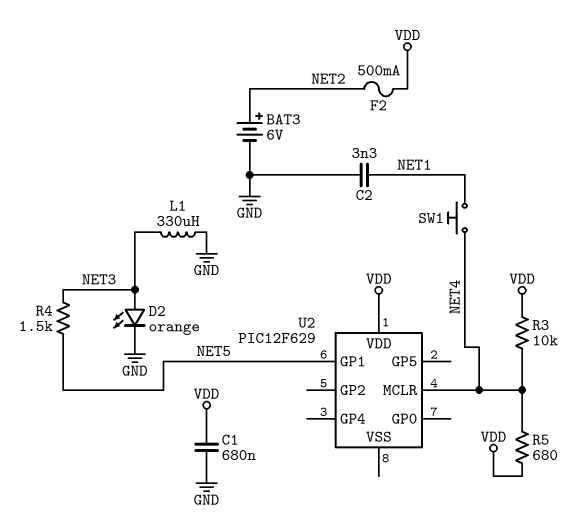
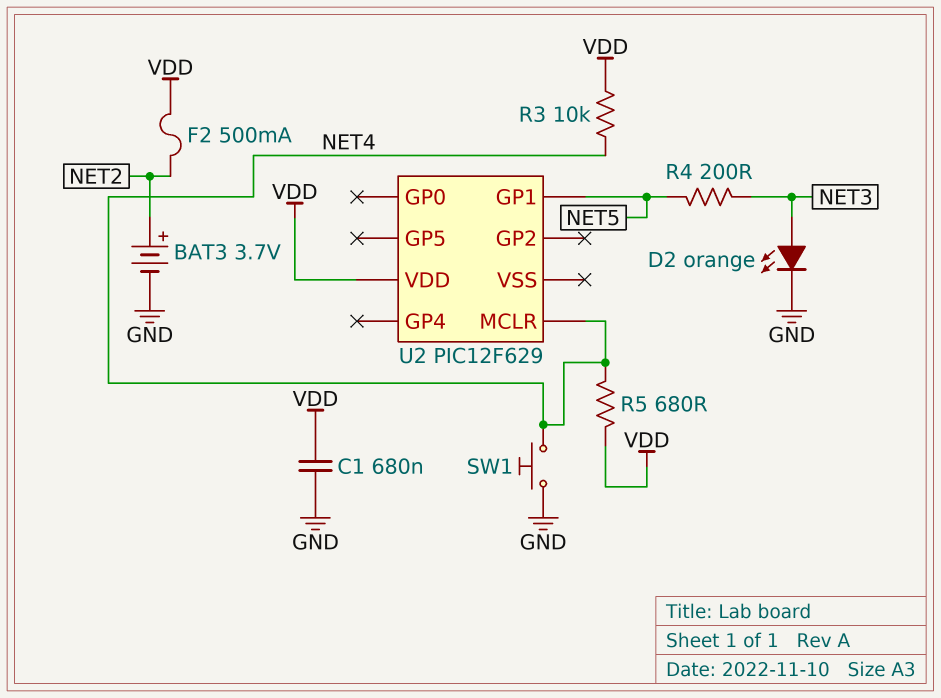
BAT3: 6V (plus NET2, minus GND) -> 3.7V (plus NET2, minus GND)
C2: 3.3nF (GND, NET1) -> none
L1: 330uH (GND, NET3) -> none
R4: 1.5k (NET3, NET5) -> 200 (NET3, NET5)
SW1: button (NET1, NET4) -> button (GND, NET4)

